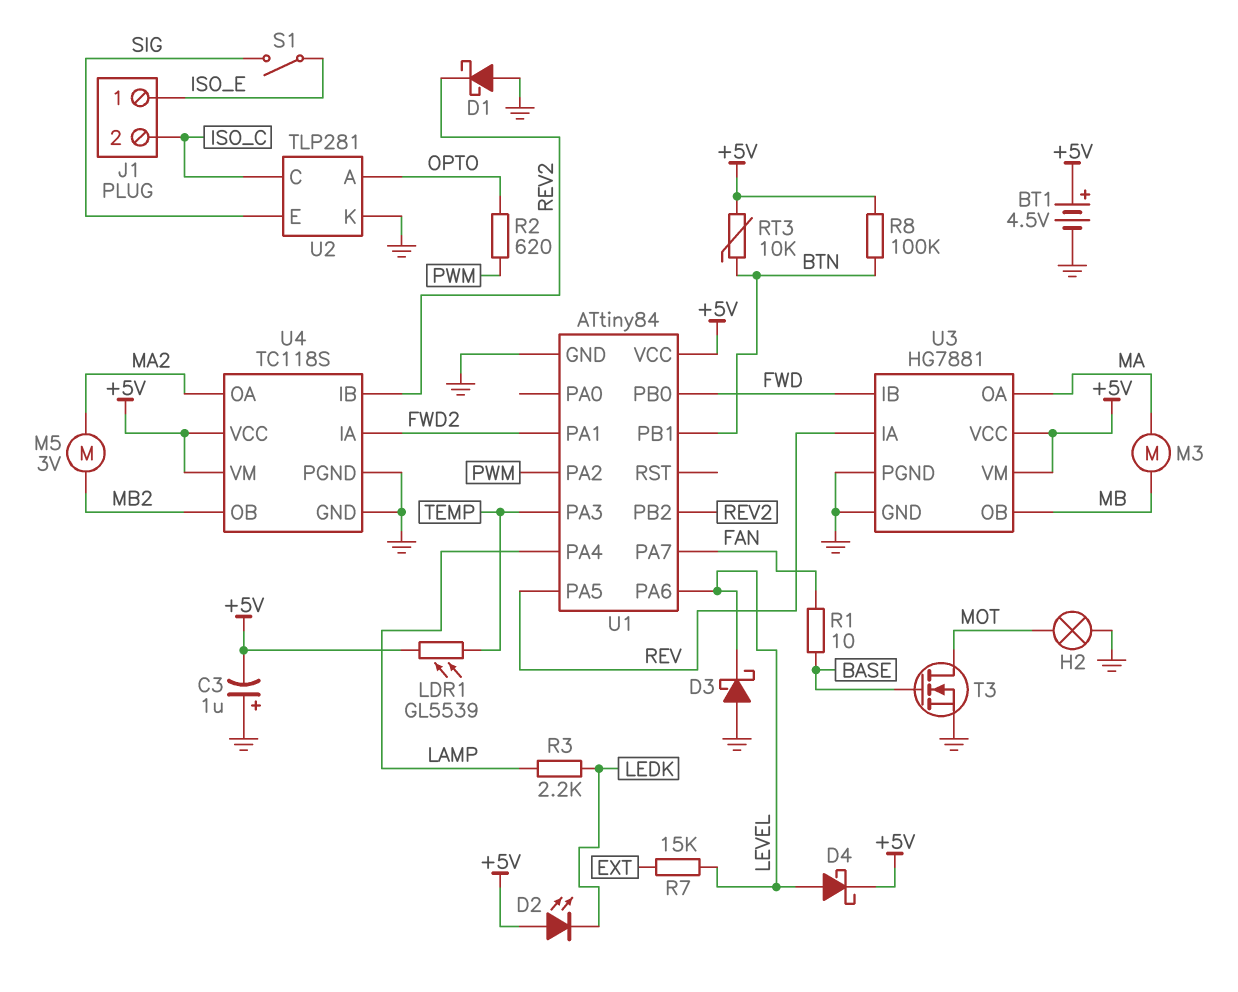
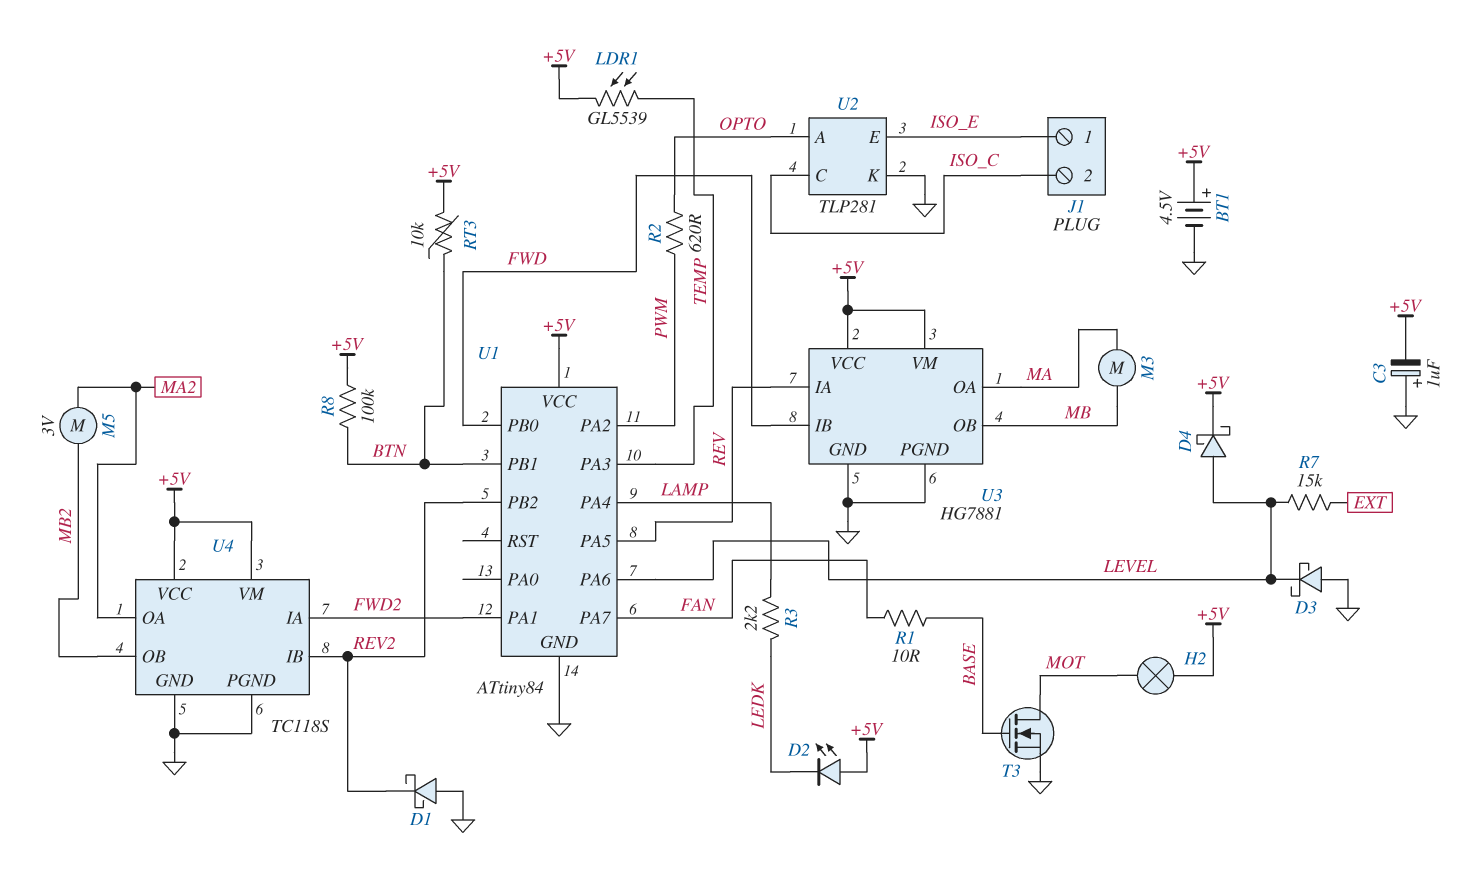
H2: lamp (GND, MOT) -> lamp (+5V, MOT)
S1: switch (ISO_E, SIG) -> none
U2 pin E: SIG -> ISO_E

